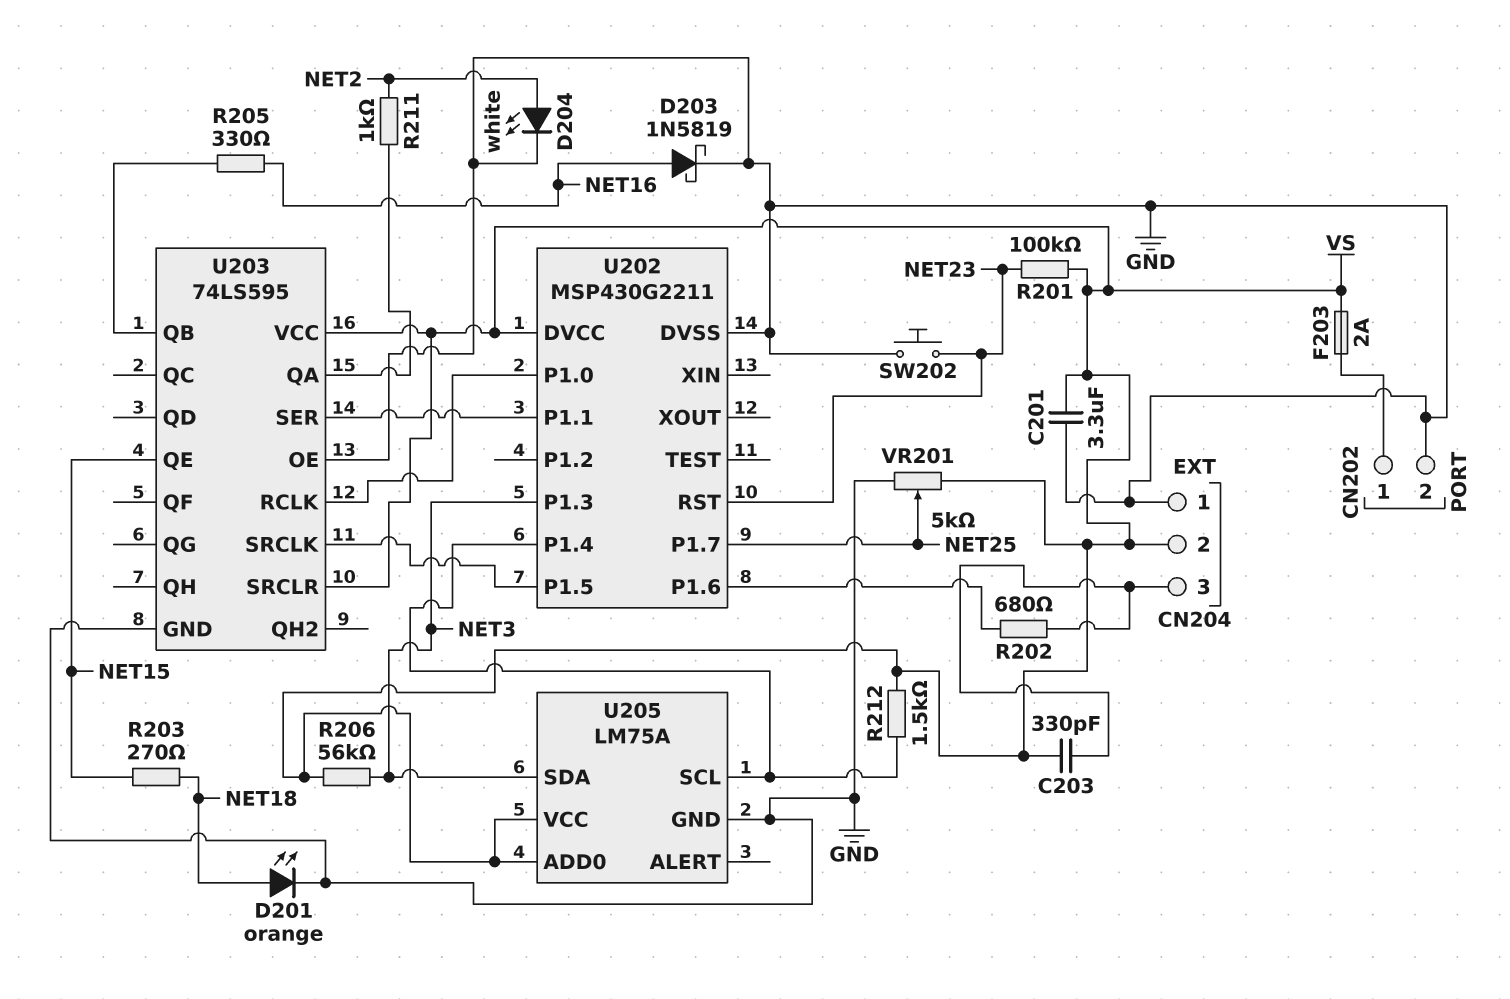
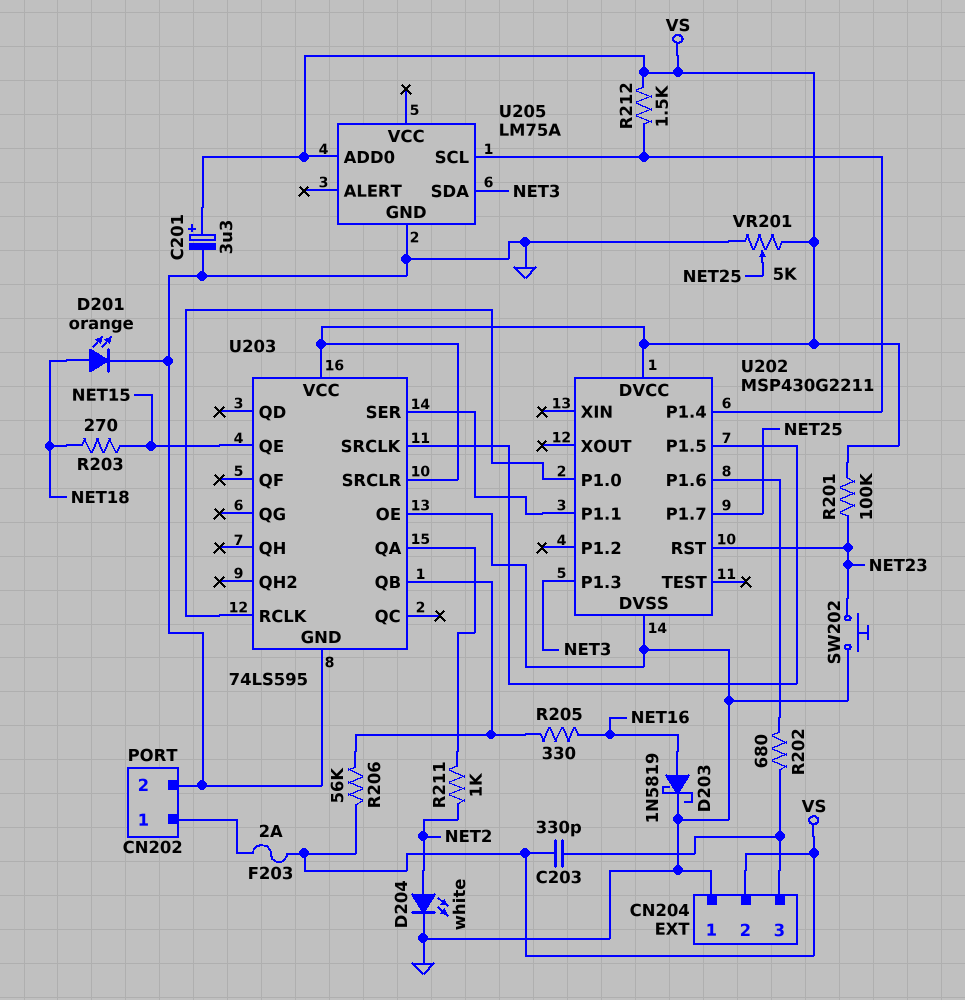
C201: 3.3uF (GND, VS) -> 3.3uF (plus VS, minus GND)
R206: 56k (NET3, VS) -> 56k (U203/QB, VS)
U205 pin VCC: VS -> none

